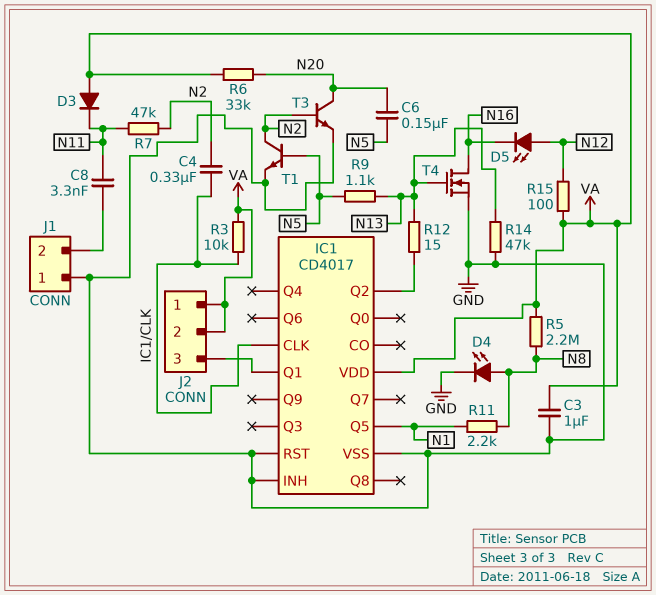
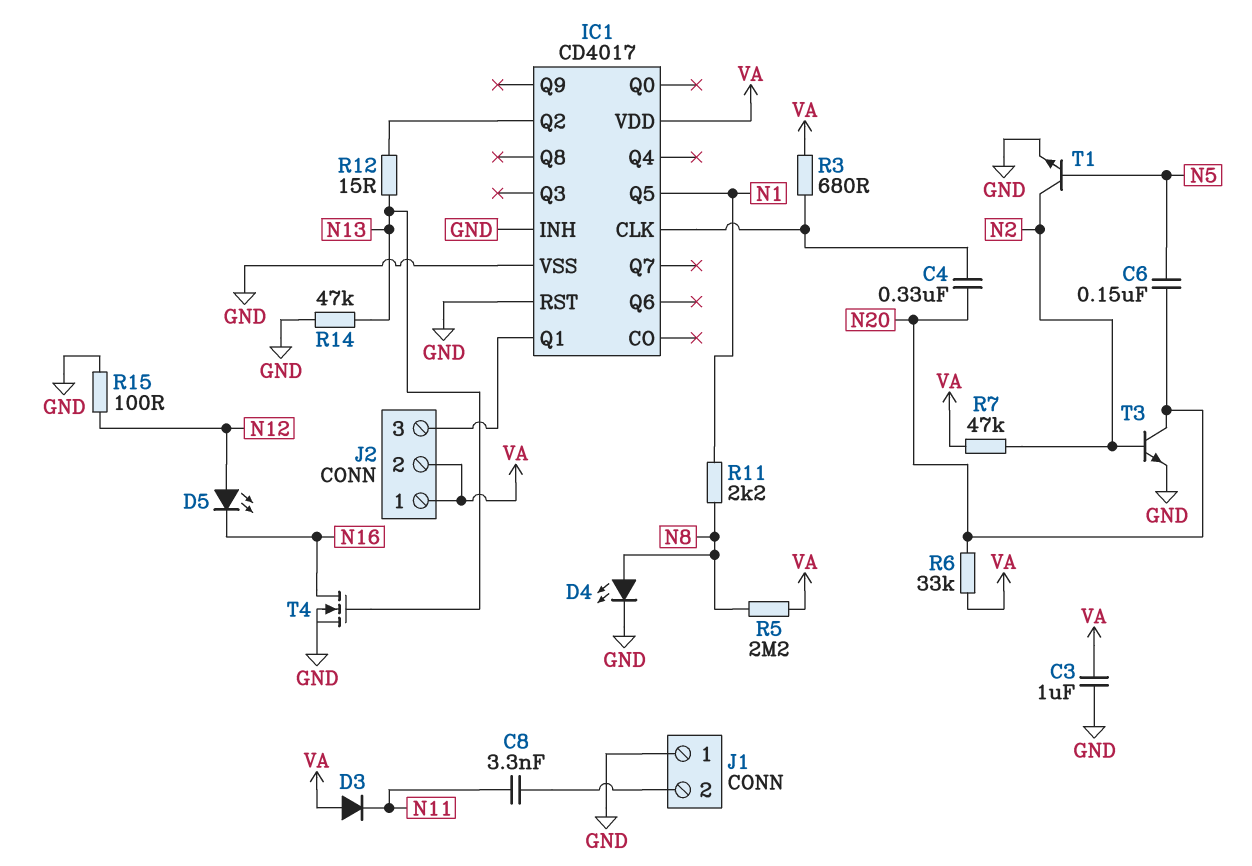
C4: 330nF (IC1/CLK, N2) -> 330nF (IC1/CLK, N20)
R3: 10k (IC1/CLK, VA) -> 680 (IC1/CLK, VA)
R7: 47k (N2, N11) -> 47k (N2, VA)
R9: 1.1k (N5, N13) -> none
R15: 100 (N12, VA) -> 100 (GND, N12)

